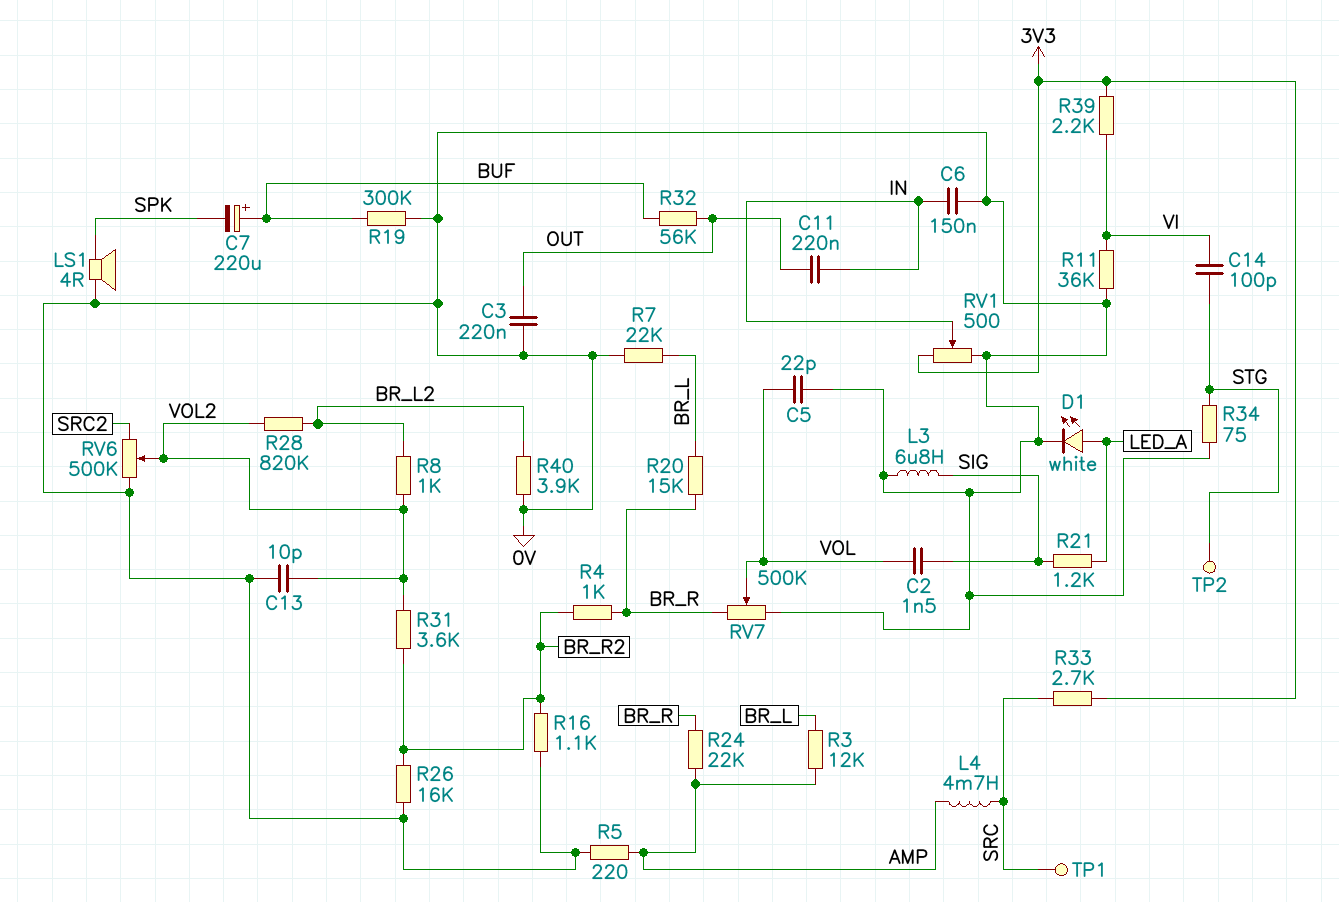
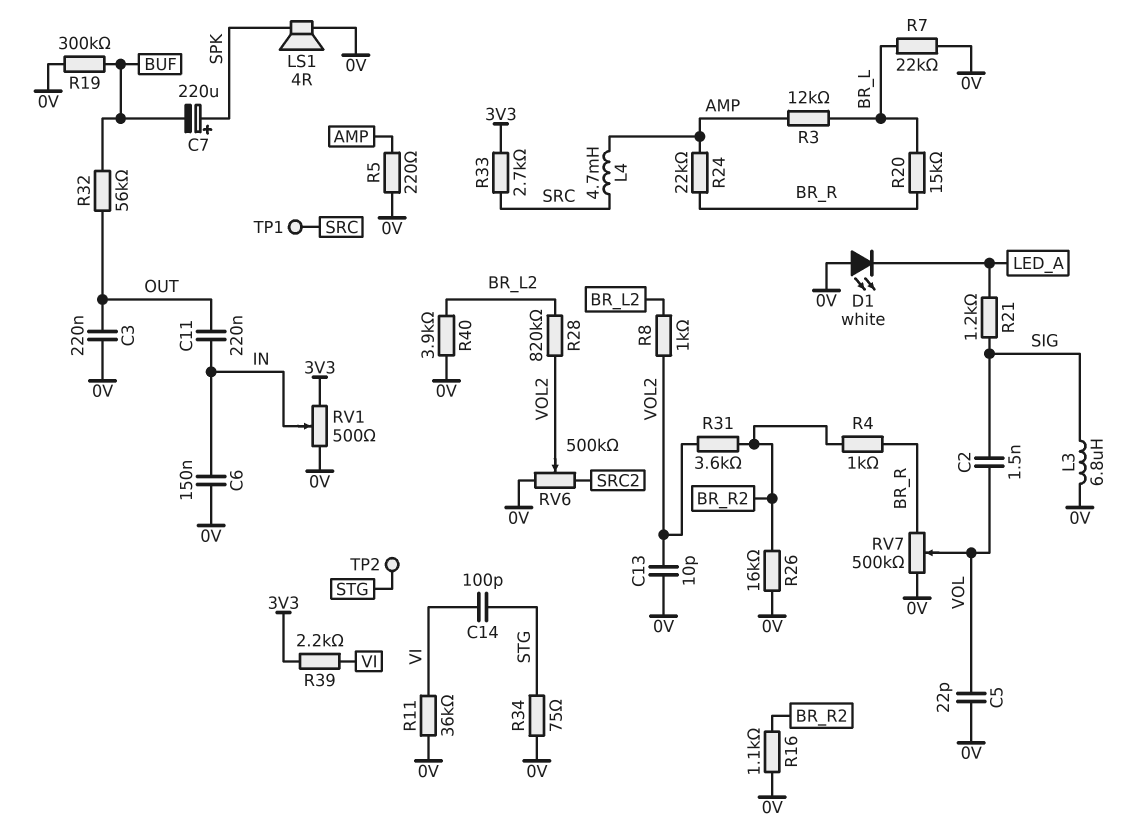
C7: 220uF (plus BUF, minus SPK) -> 220uF (plus SPK, minus BUF)
D1: LED white (A LED_A, K 0V) -> LED white (A 0V, K LED_A)

